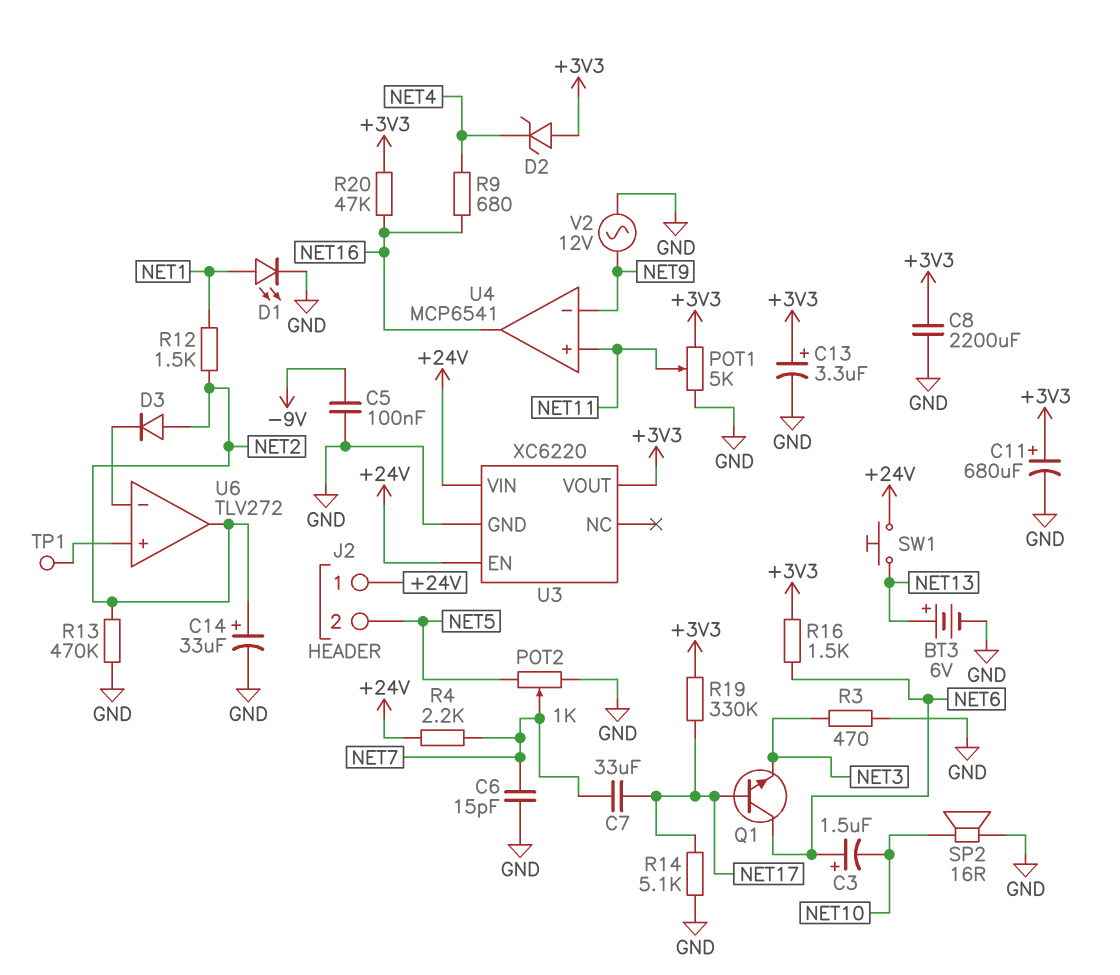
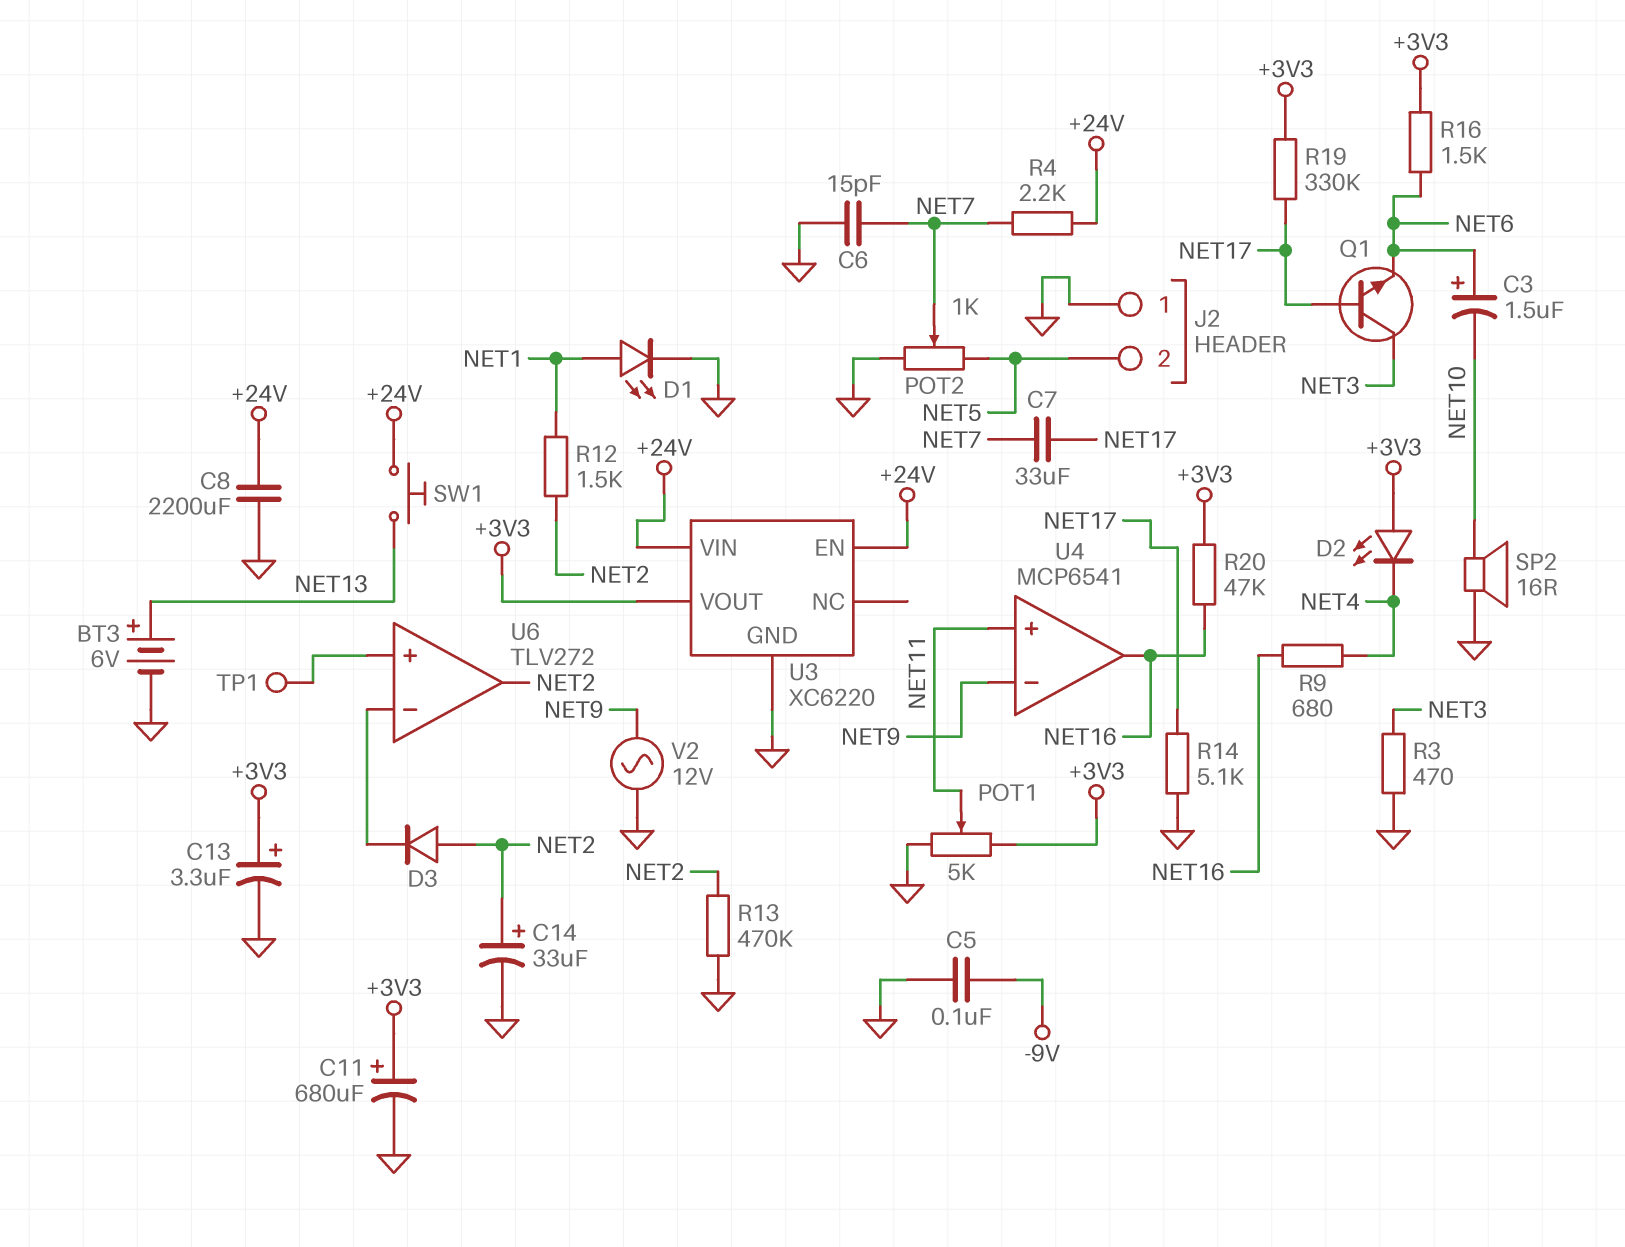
C8: 2200uF (+3V3, GND) -> 2200uF (+24V, GND)
D2: zener (A +3V3, K NET4) -> LED (A +3V3, K NET4)
J2 pin 1: +24V -> GND
Q1: NPN (B NET17, C NET6, E NET3) -> NPN (B NET17, C NET3, E NET6)

